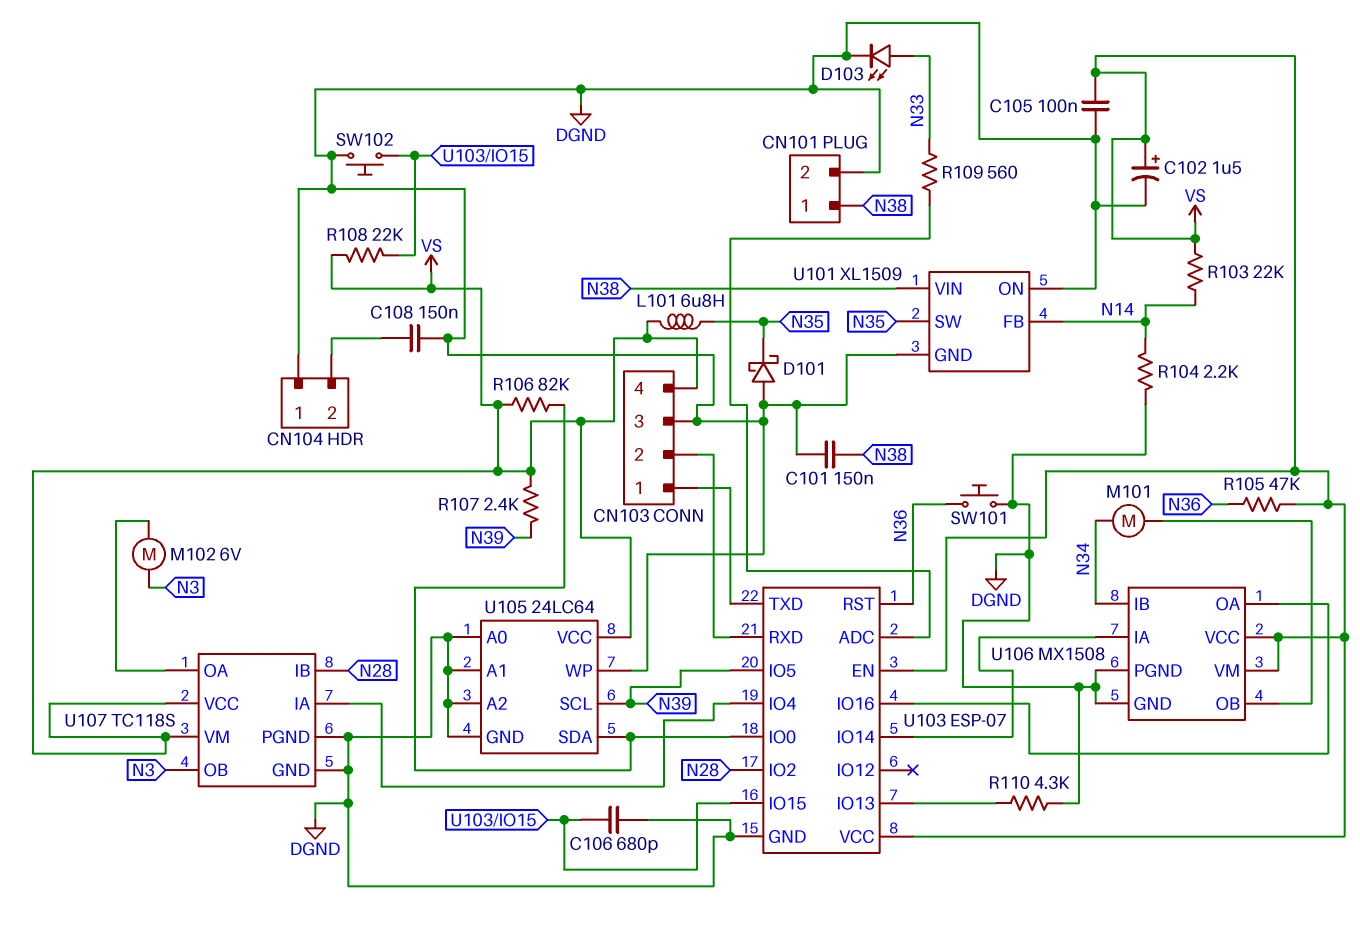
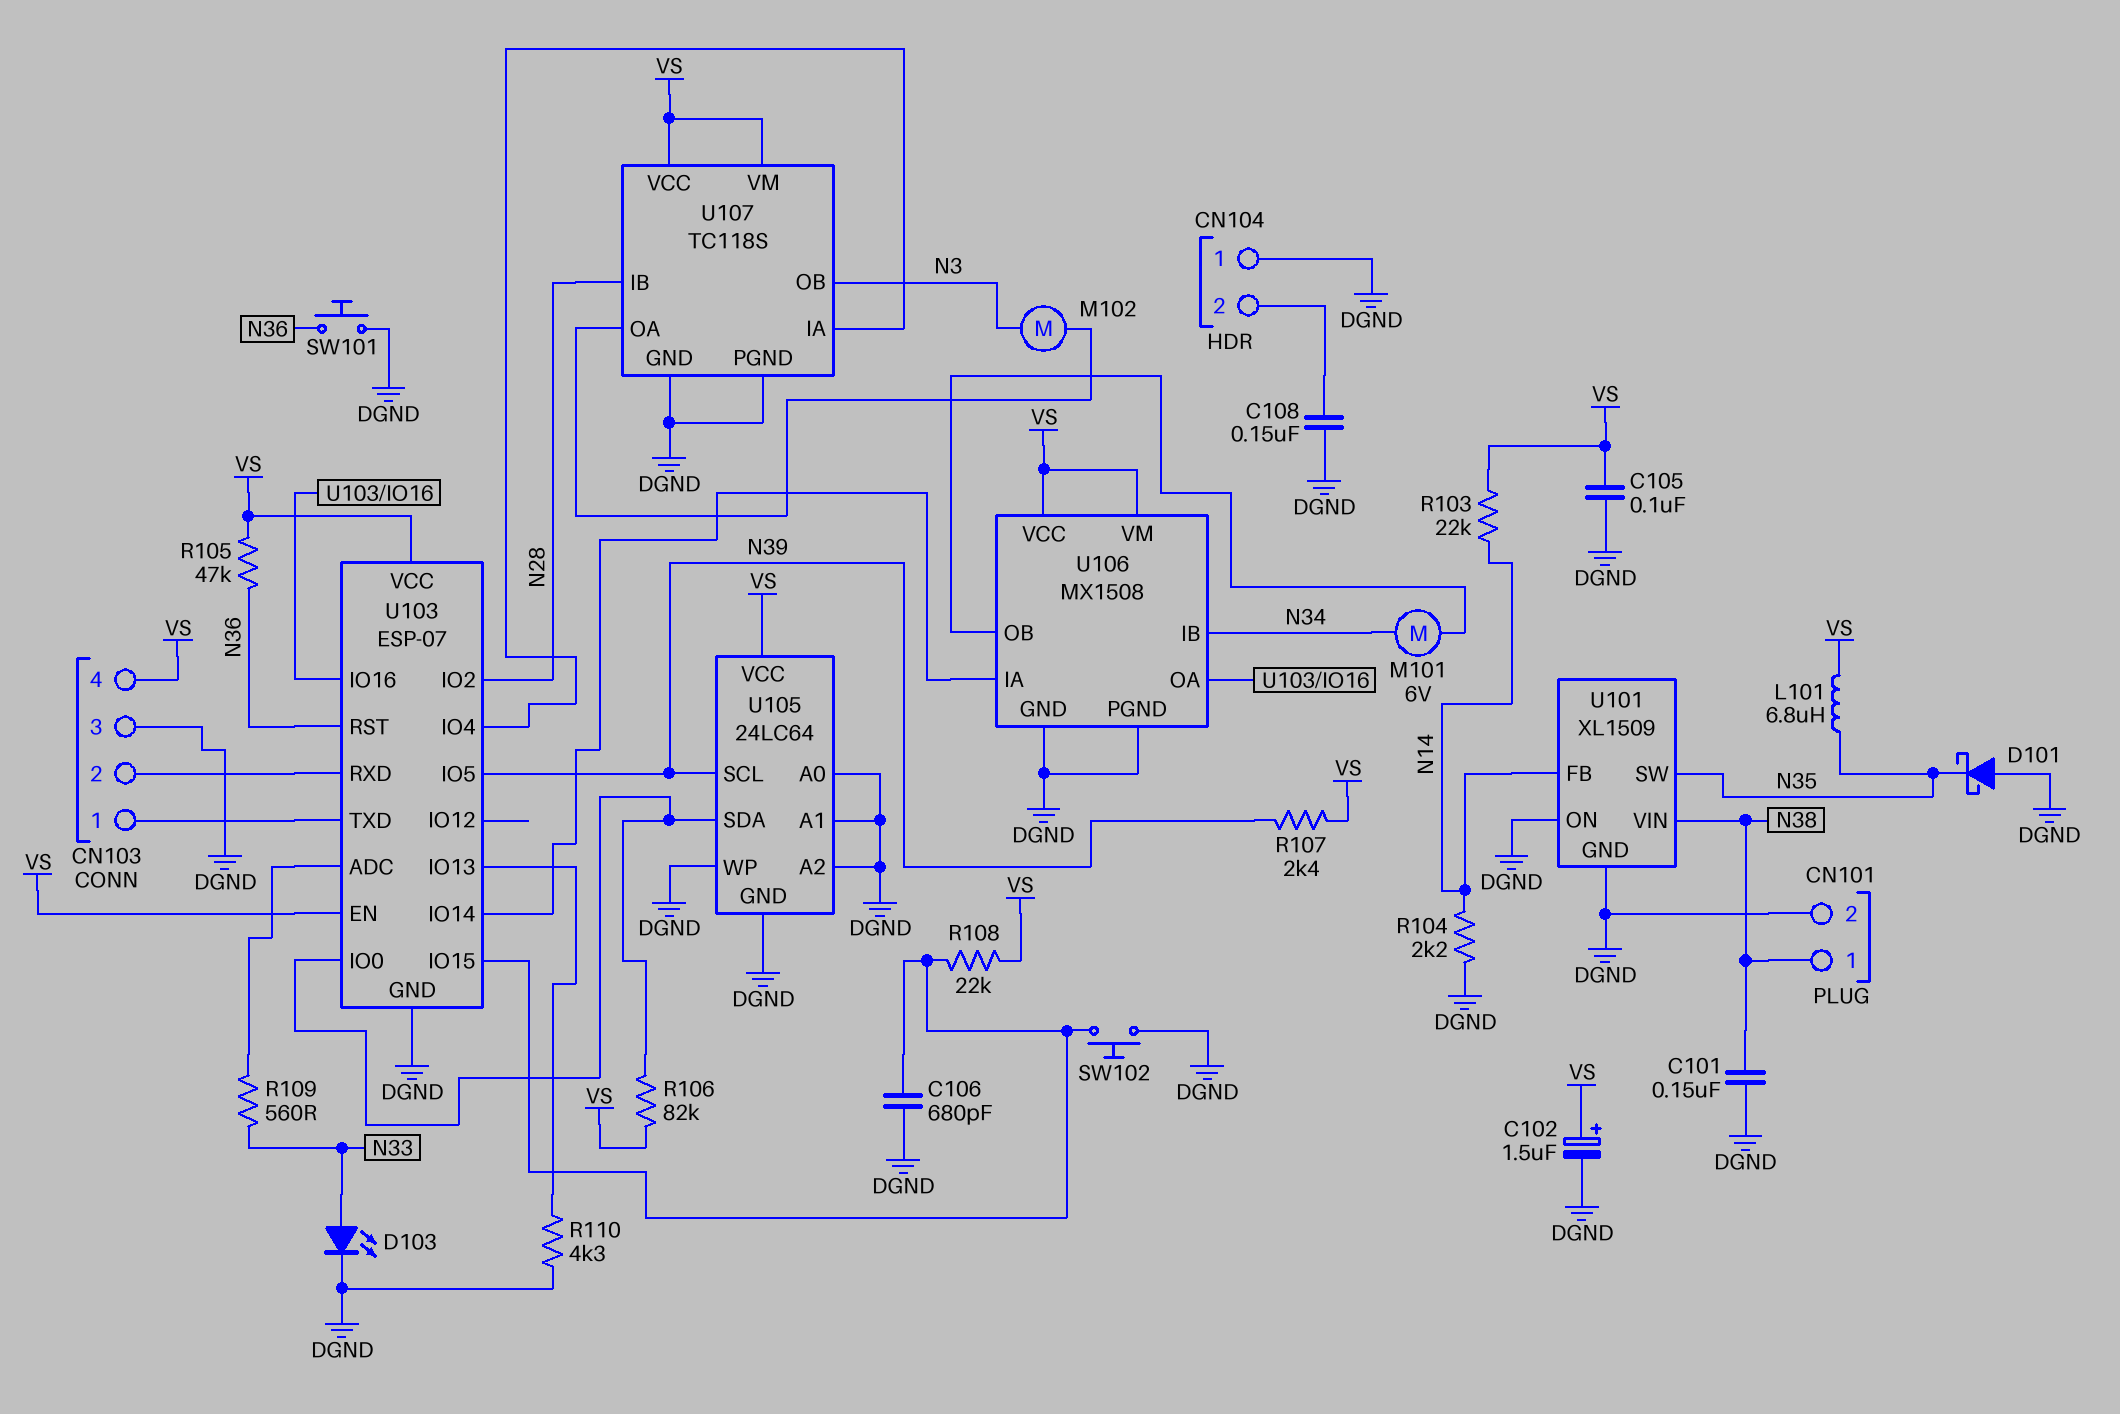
M101: motor (N34, U106/OB) -> motor 6V (N34, U106/OB)
M102: motor 6V (N3, U107/OA) -> motor (N3, U107/OA)

